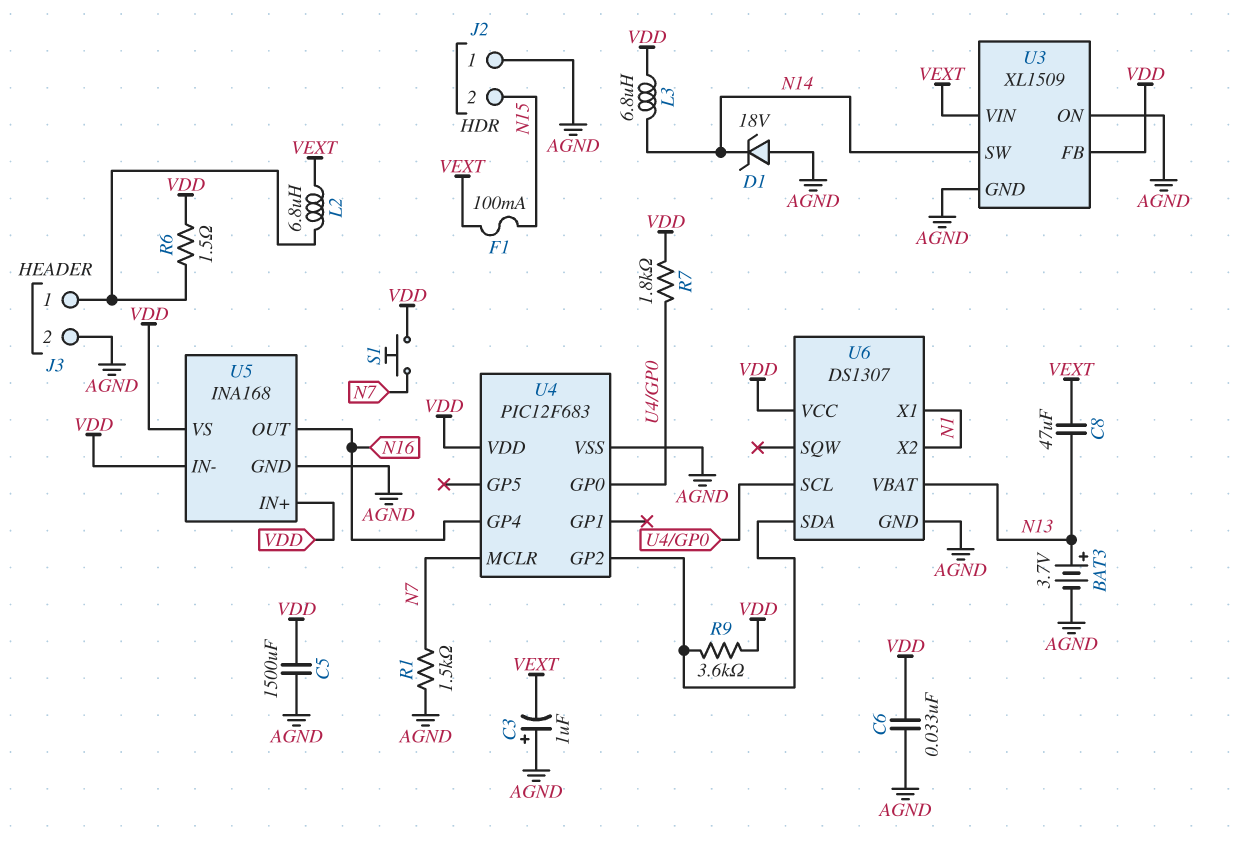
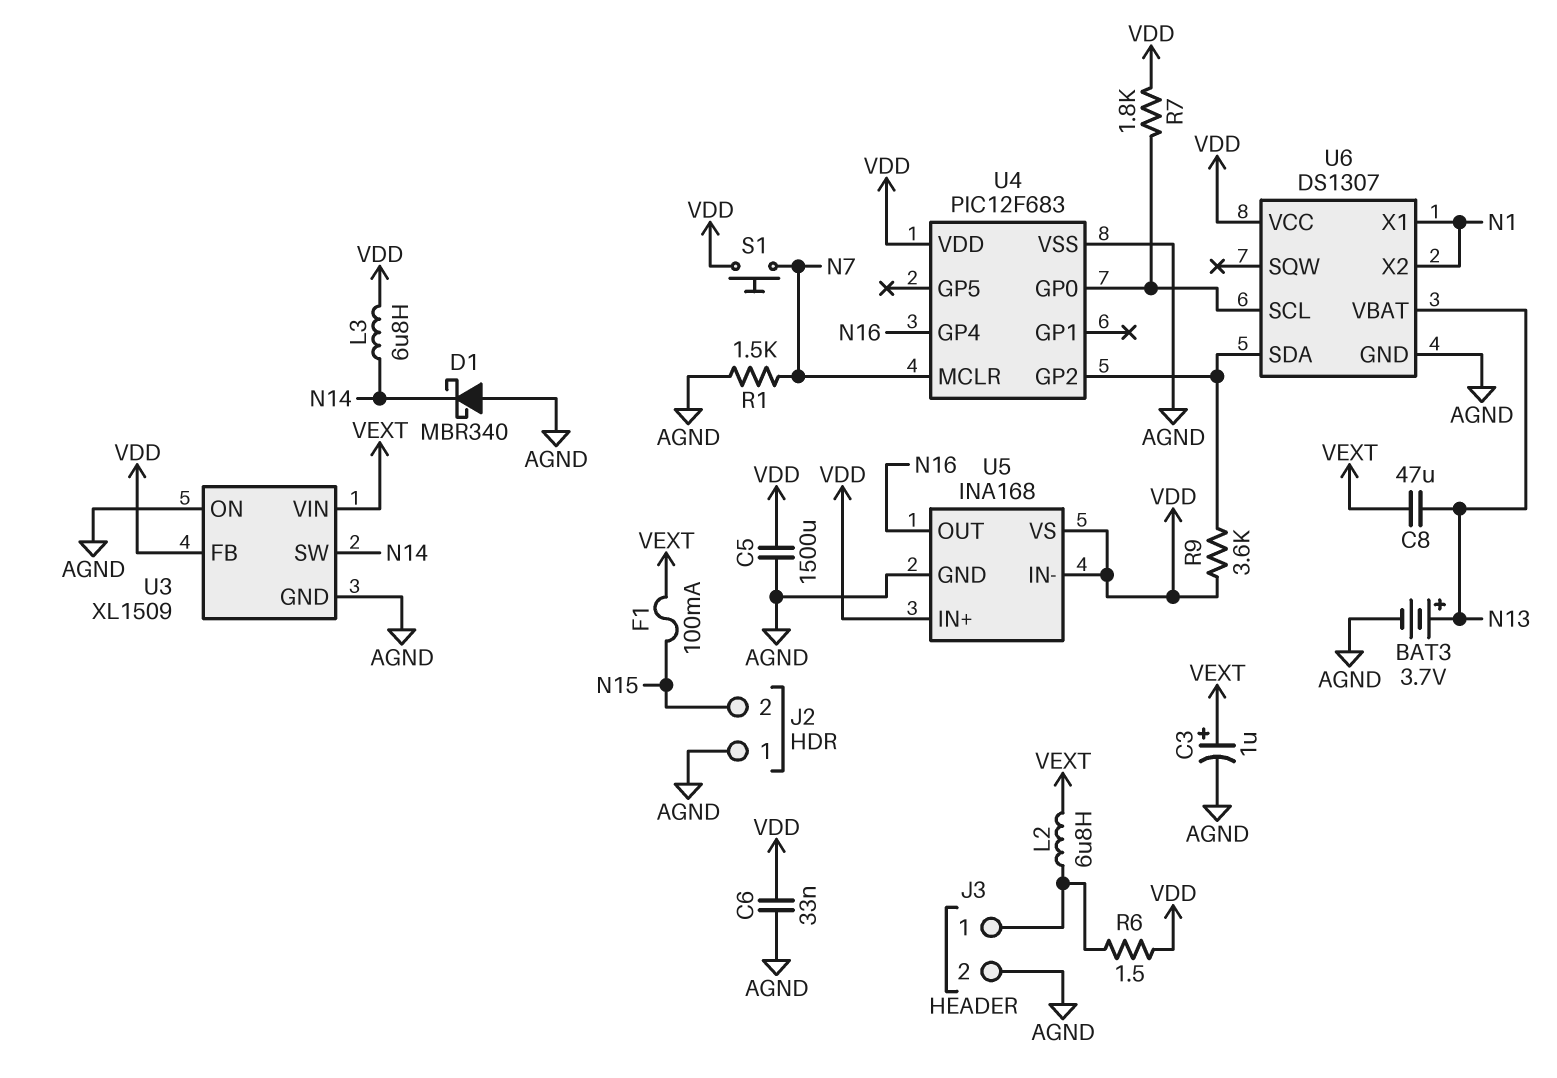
C3: 1uF (plus AGND, minus VEXT) -> 1uF (plus VEXT, minus AGND)
D1: zener 18V (A AGND, K N14) -> schottky MBR340 (A AGND, K N14)

